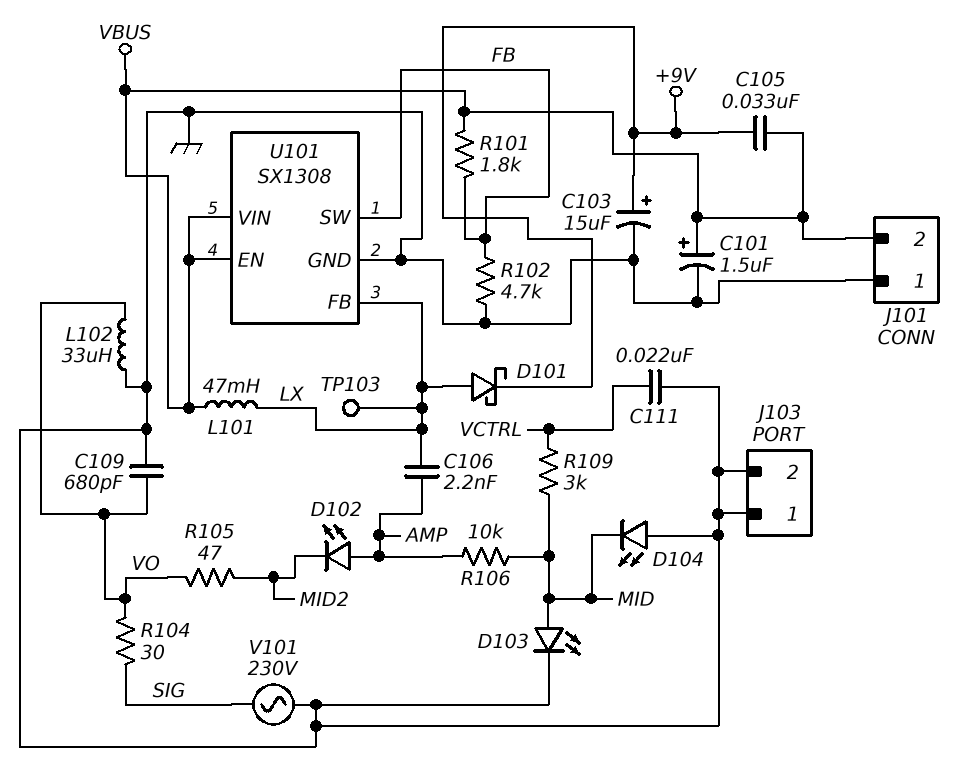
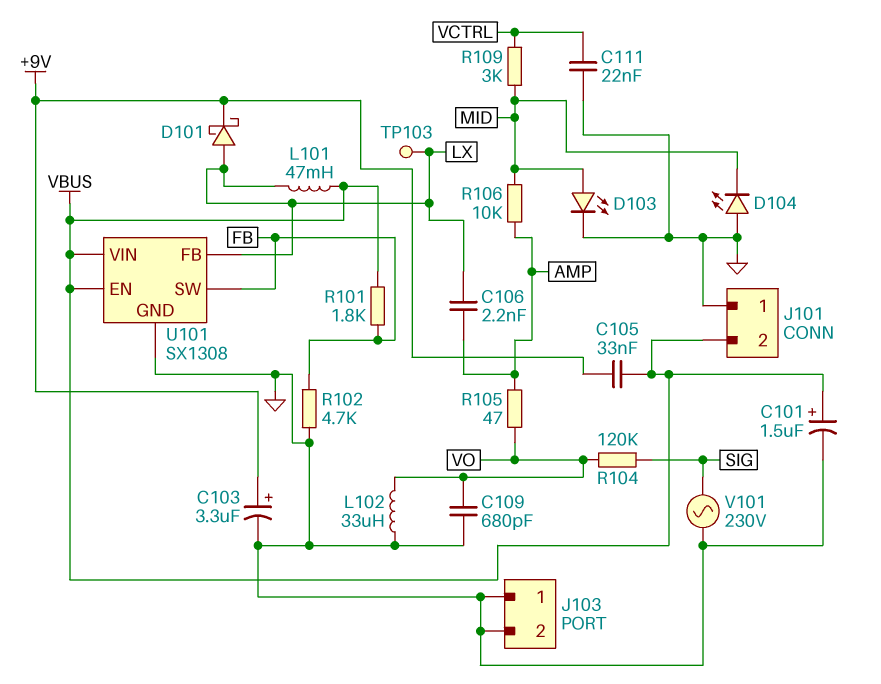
C103: 15uF (plus +9V, minus GND) -> 3.3uF (plus +9V, minus GND)
D102: LED (A AMP, K MID2) -> none
R104: 30 (SIG, VO) -> 120k (SIG, VO)
R105: 47 (MID2, VO) -> 47 (AMP, VO)

